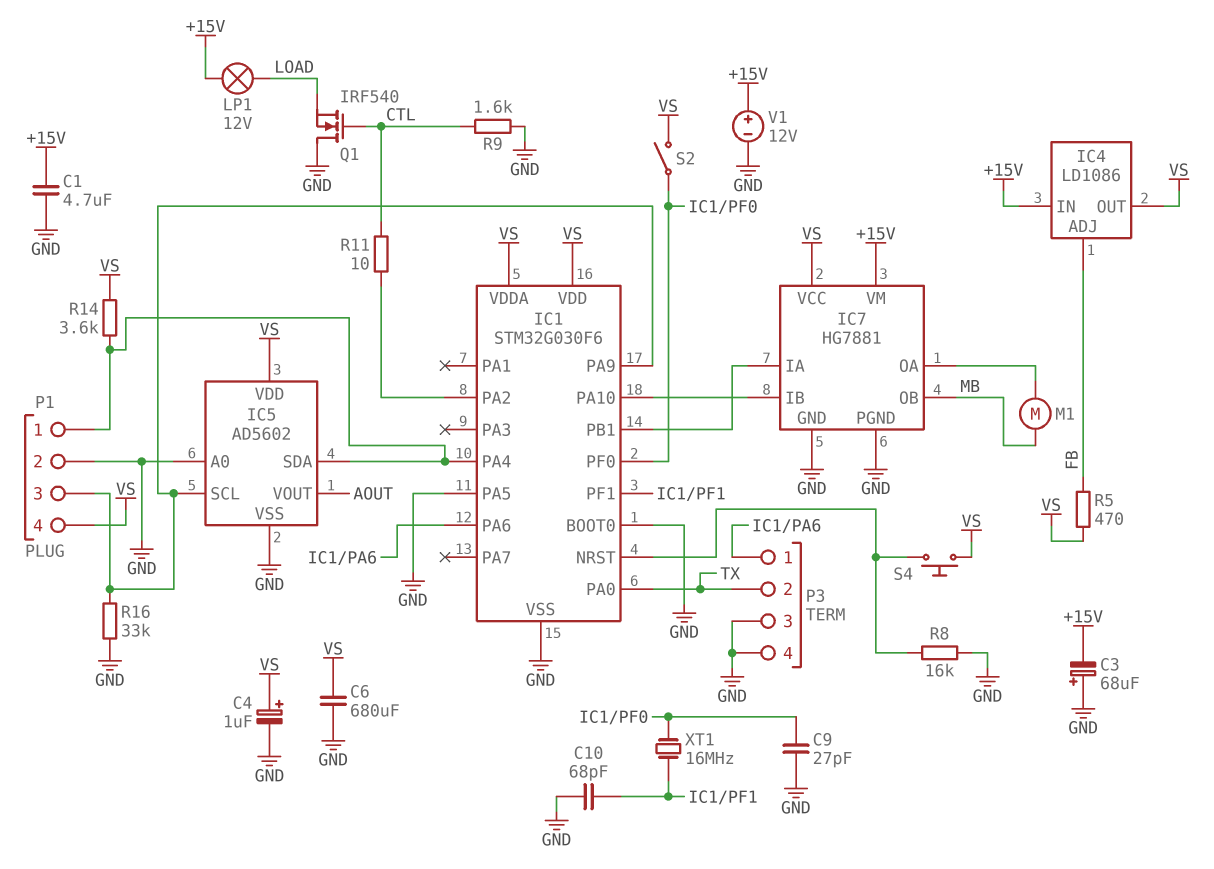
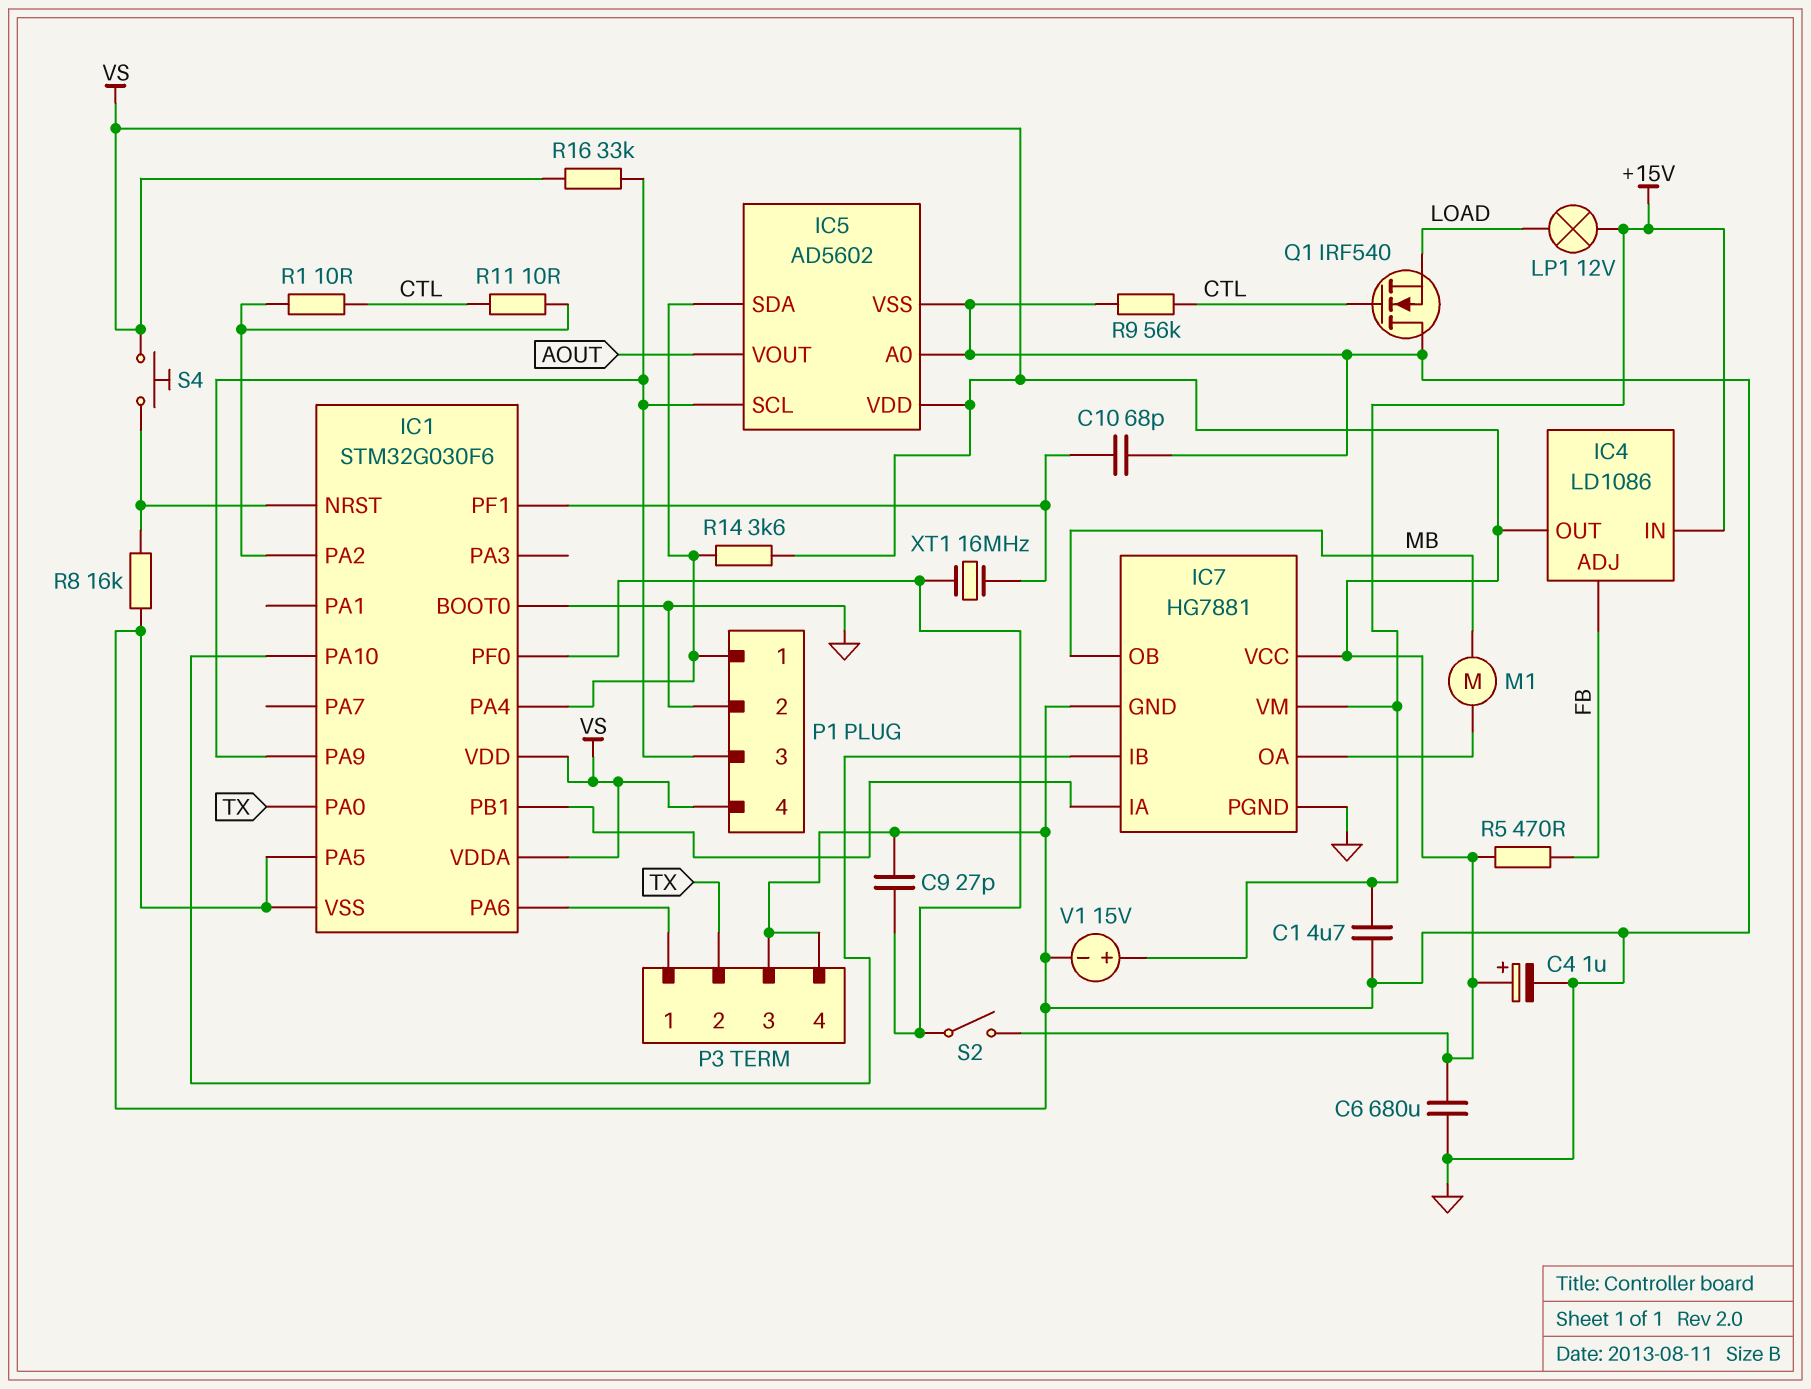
C3: 68uF (plus GND, minus +15V) -> none
R1: none -> 10 (CTL, IC1/PA2)
R9: 1.6k (CTL, GND) -> 56k (CTL, GND)
R16: 33k (GND, IC1/PA9) -> 33k (IC1/PA9, VS)
V1: 12V (plus +15V, minus GND) -> 15V (plus +15V, minus GND)

